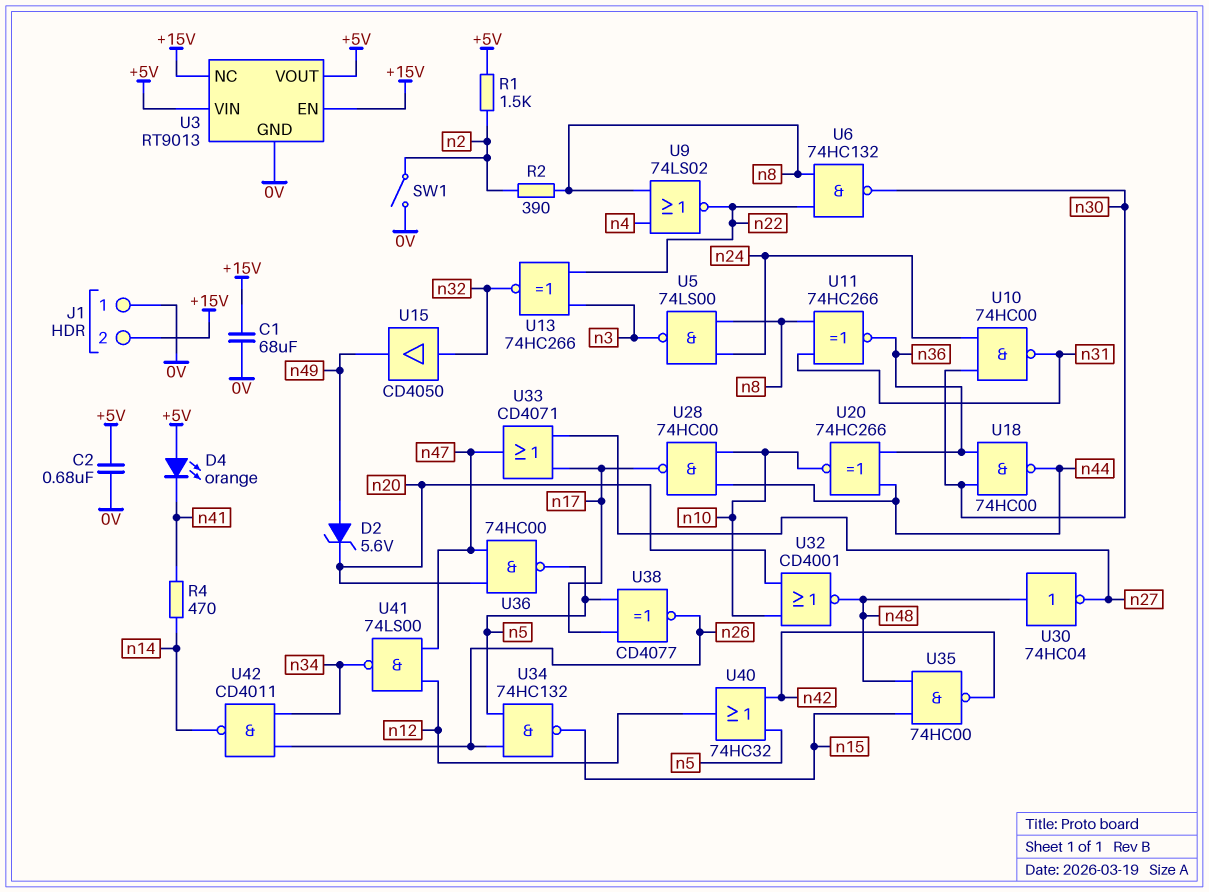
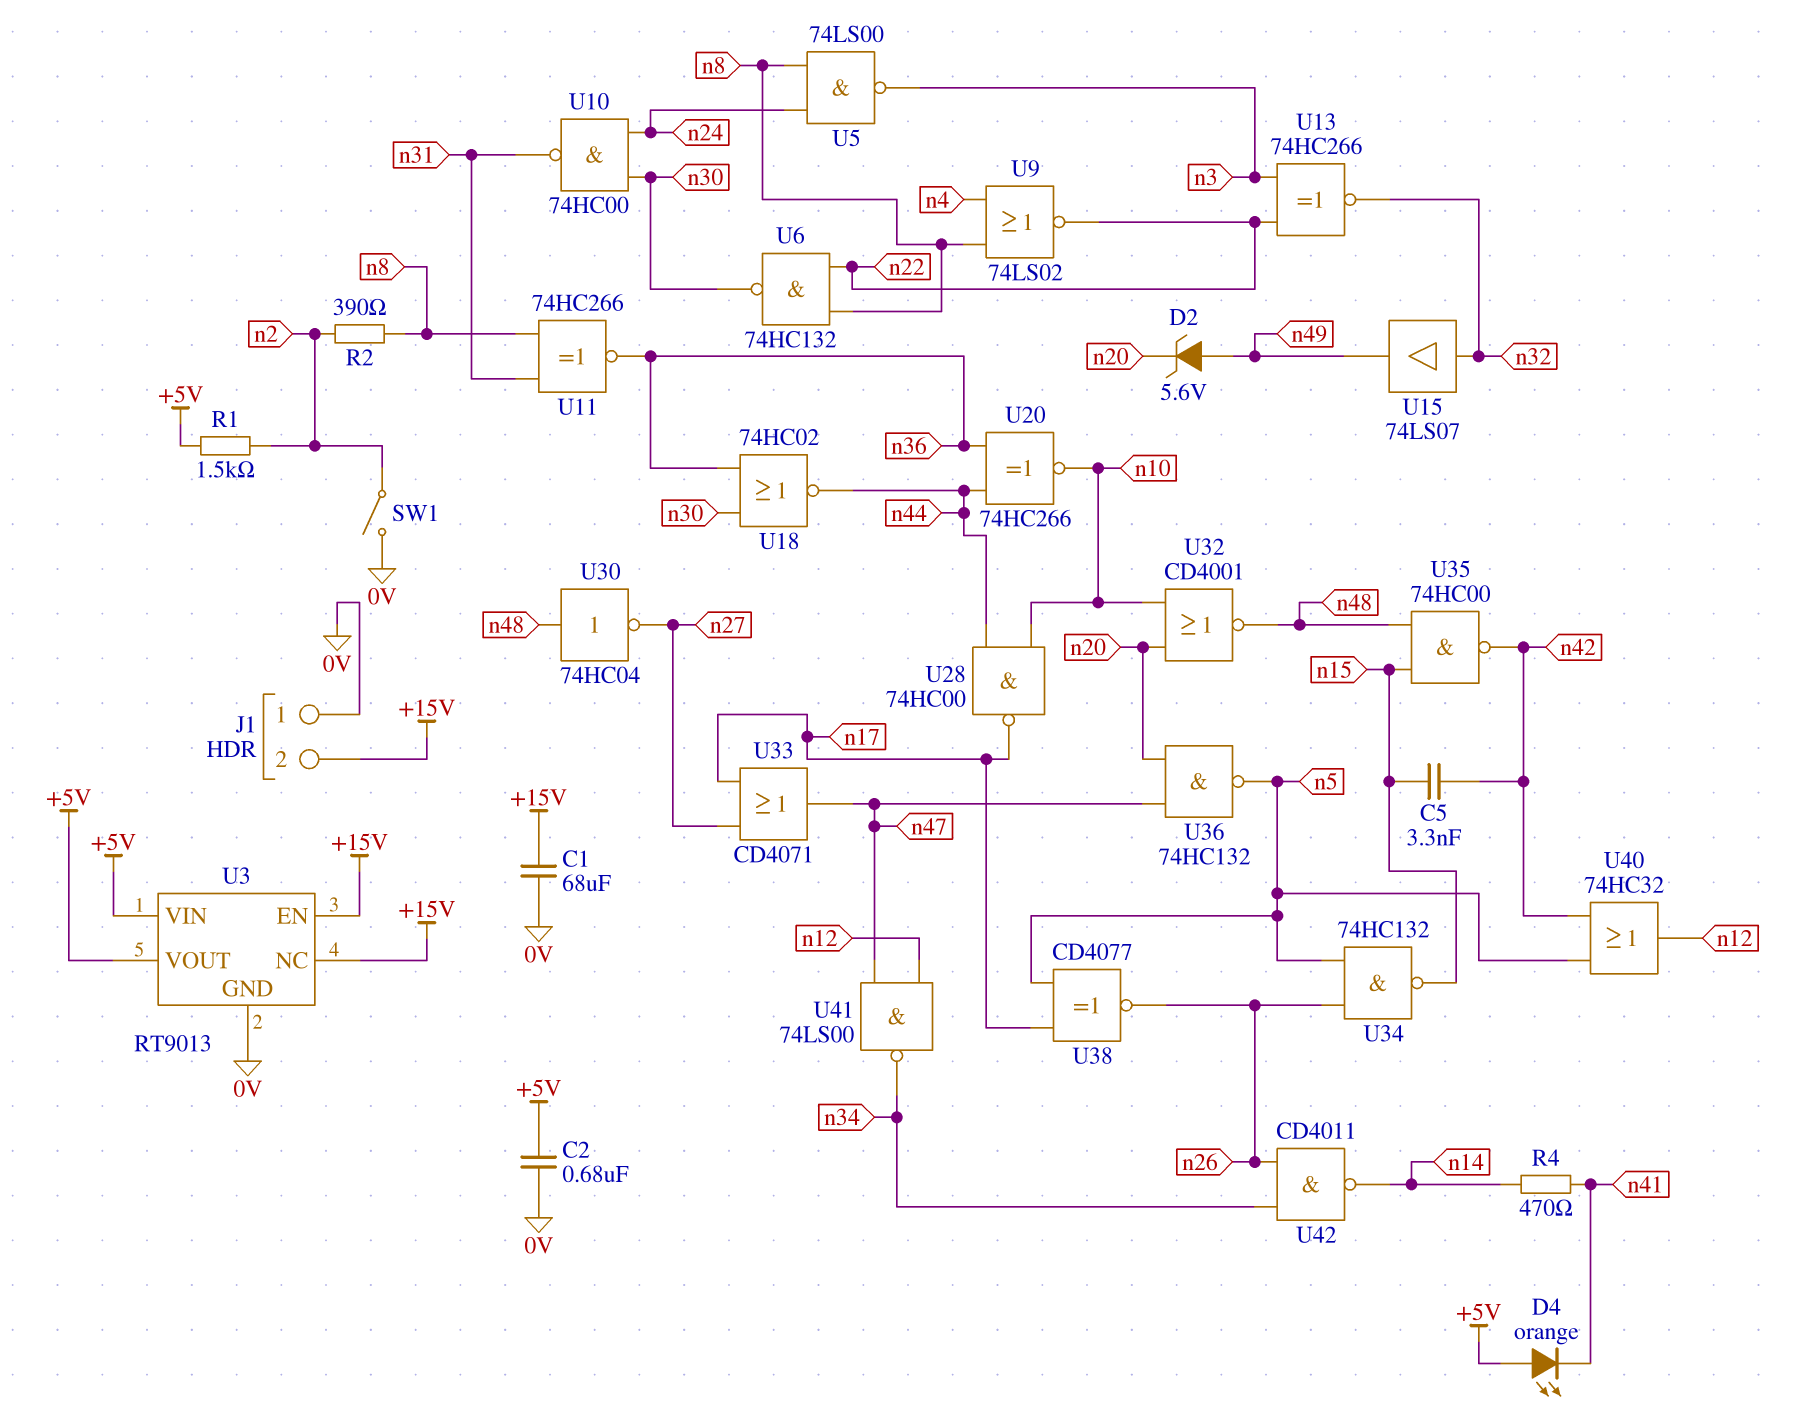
C5: none -> 3.3nF (n15, n42)
U15: buffer CD4050 (in n32, out n49) -> buffer 74LS07 (in n32, out n49)
U18: NAND 74HC00 (in n30, in n36, out n44) -> NOR 74HC02 (in n30, in n36, out n44)
U36: NAND 74HC00 (in n20, in n47, out n5) -> NAND 74HC132 (in n20, in n47, out n5)

